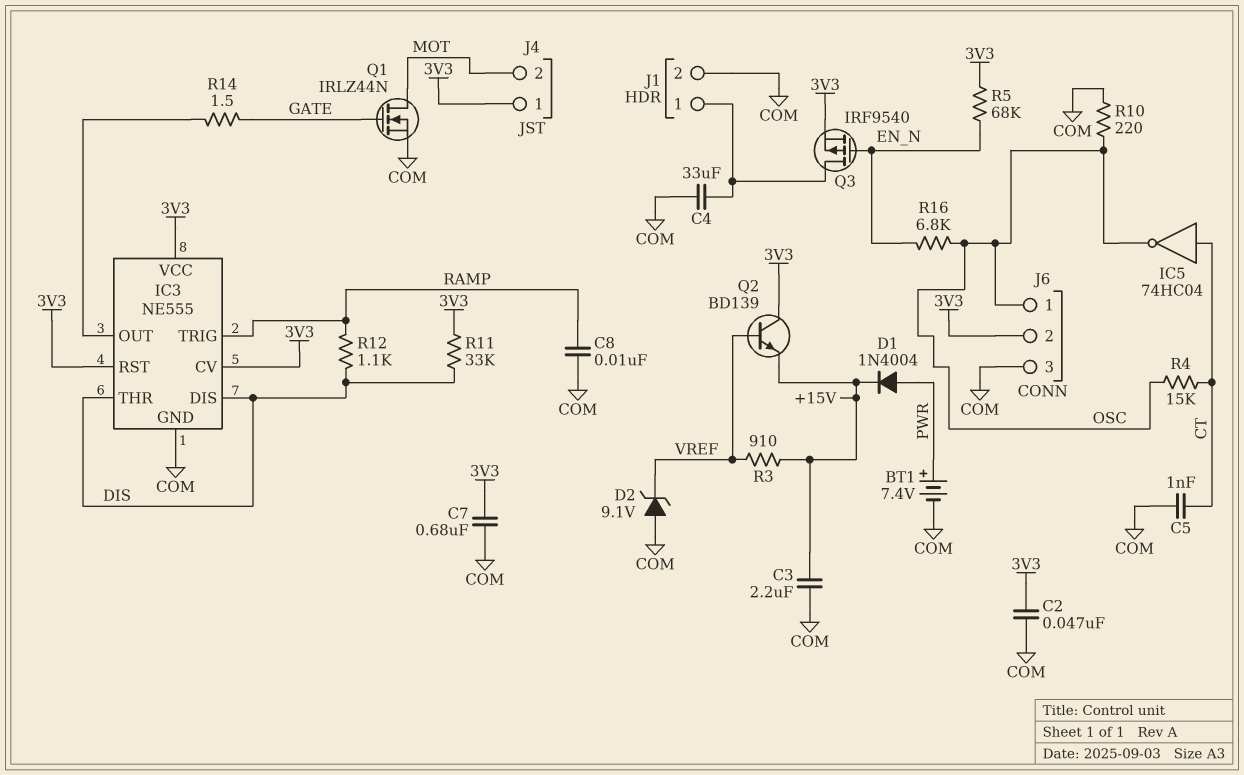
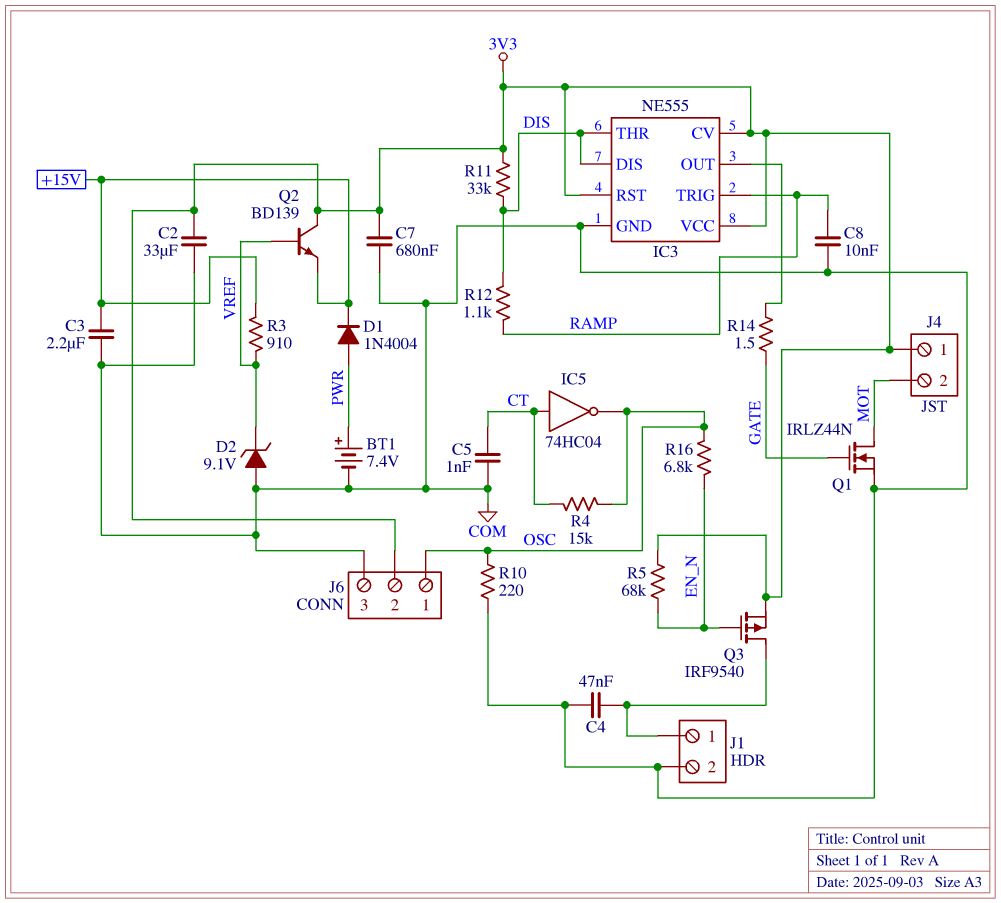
C2: 47nF (3V3, COM) -> 33uF (3V3, COM)
C4: 33uF (COM, J1/1) -> 47nF (COM, J1/1)

